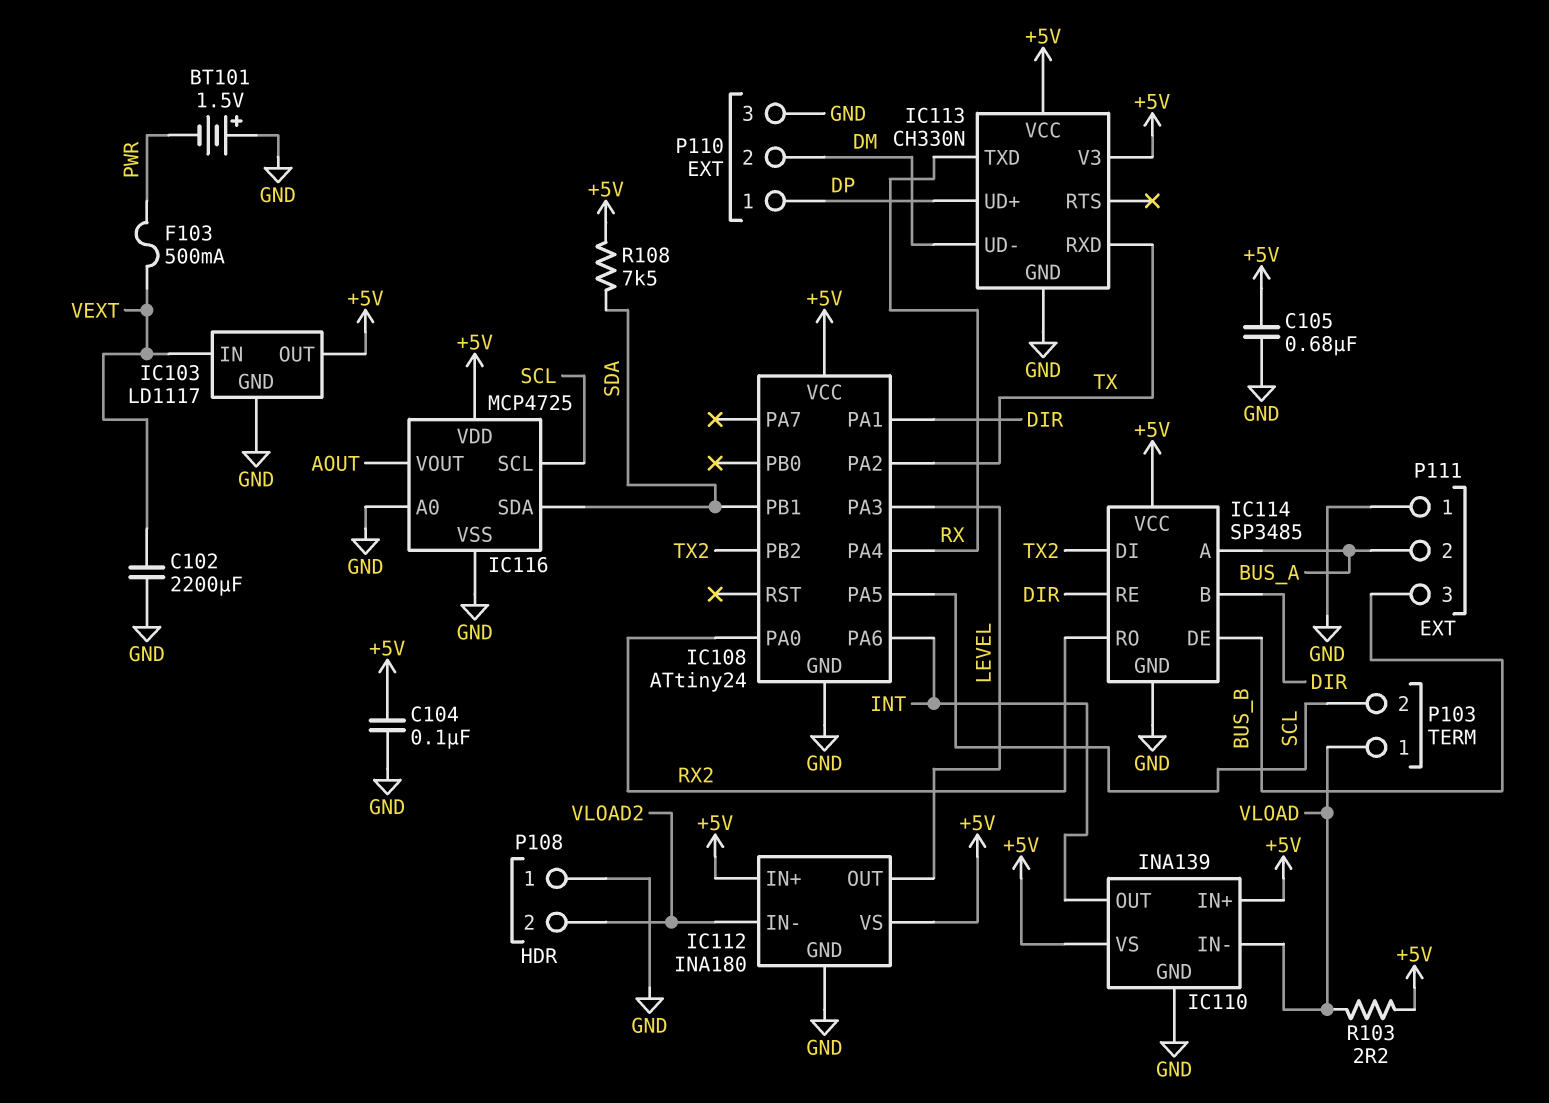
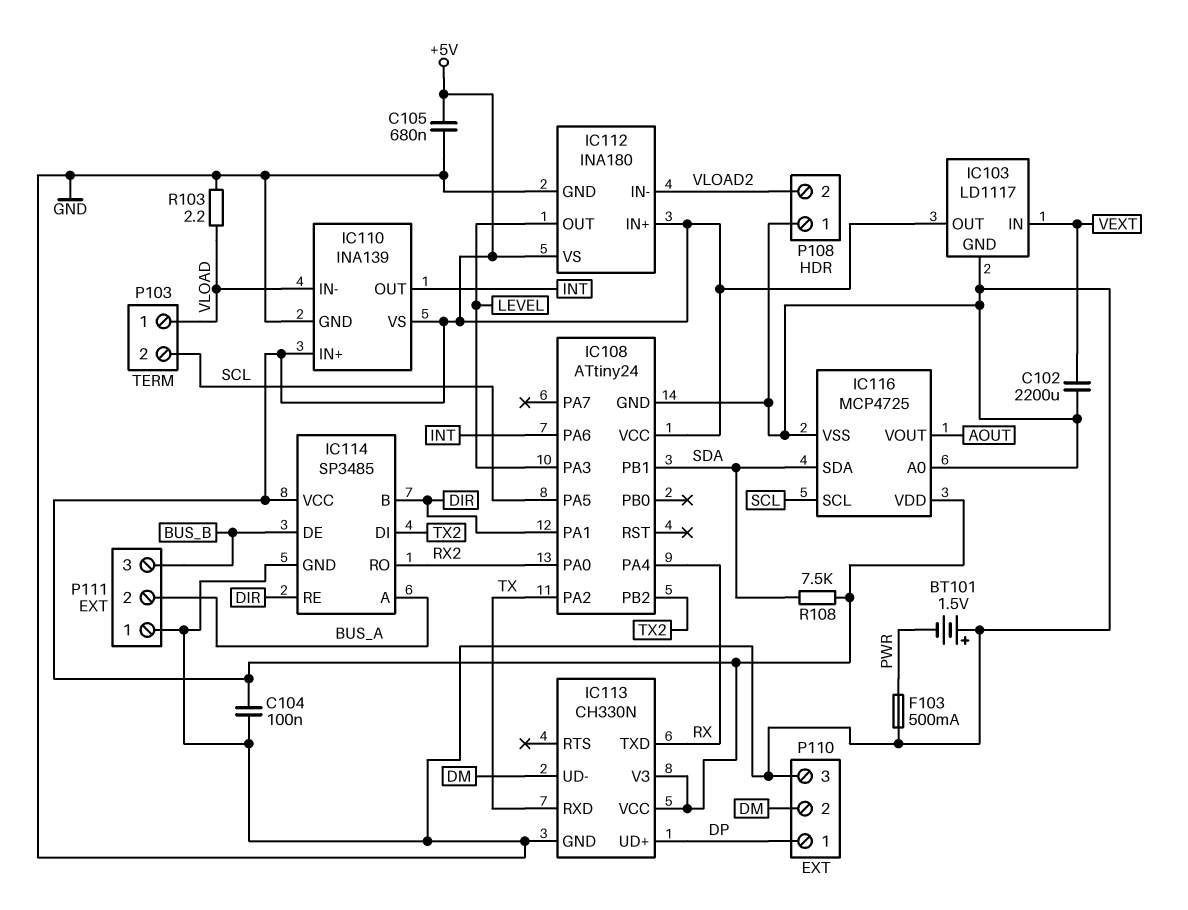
F103: 500mA (PWR, VEXT) -> 500mA (GND, PWR)
R103: 2.2 (+5V, VLOAD) -> 2.2 (GND, VLOAD)

